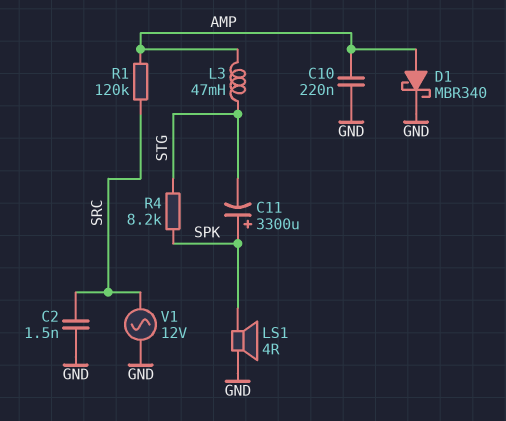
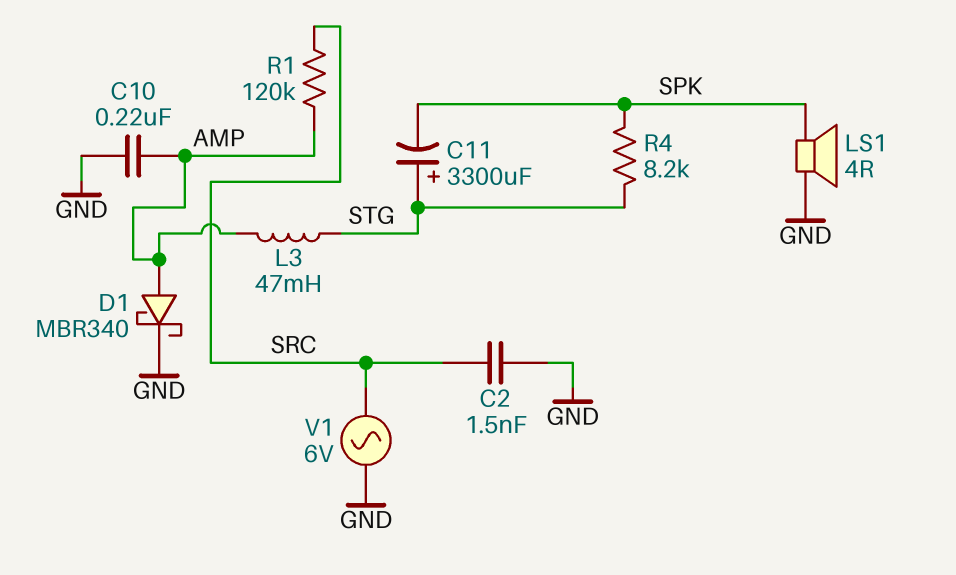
C11: 3300uF (plus SPK, minus STG) -> 3300uF (plus STG, minus SPK)
V1: AC 12V (GND, SRC) -> AC 6V (GND, SRC)

